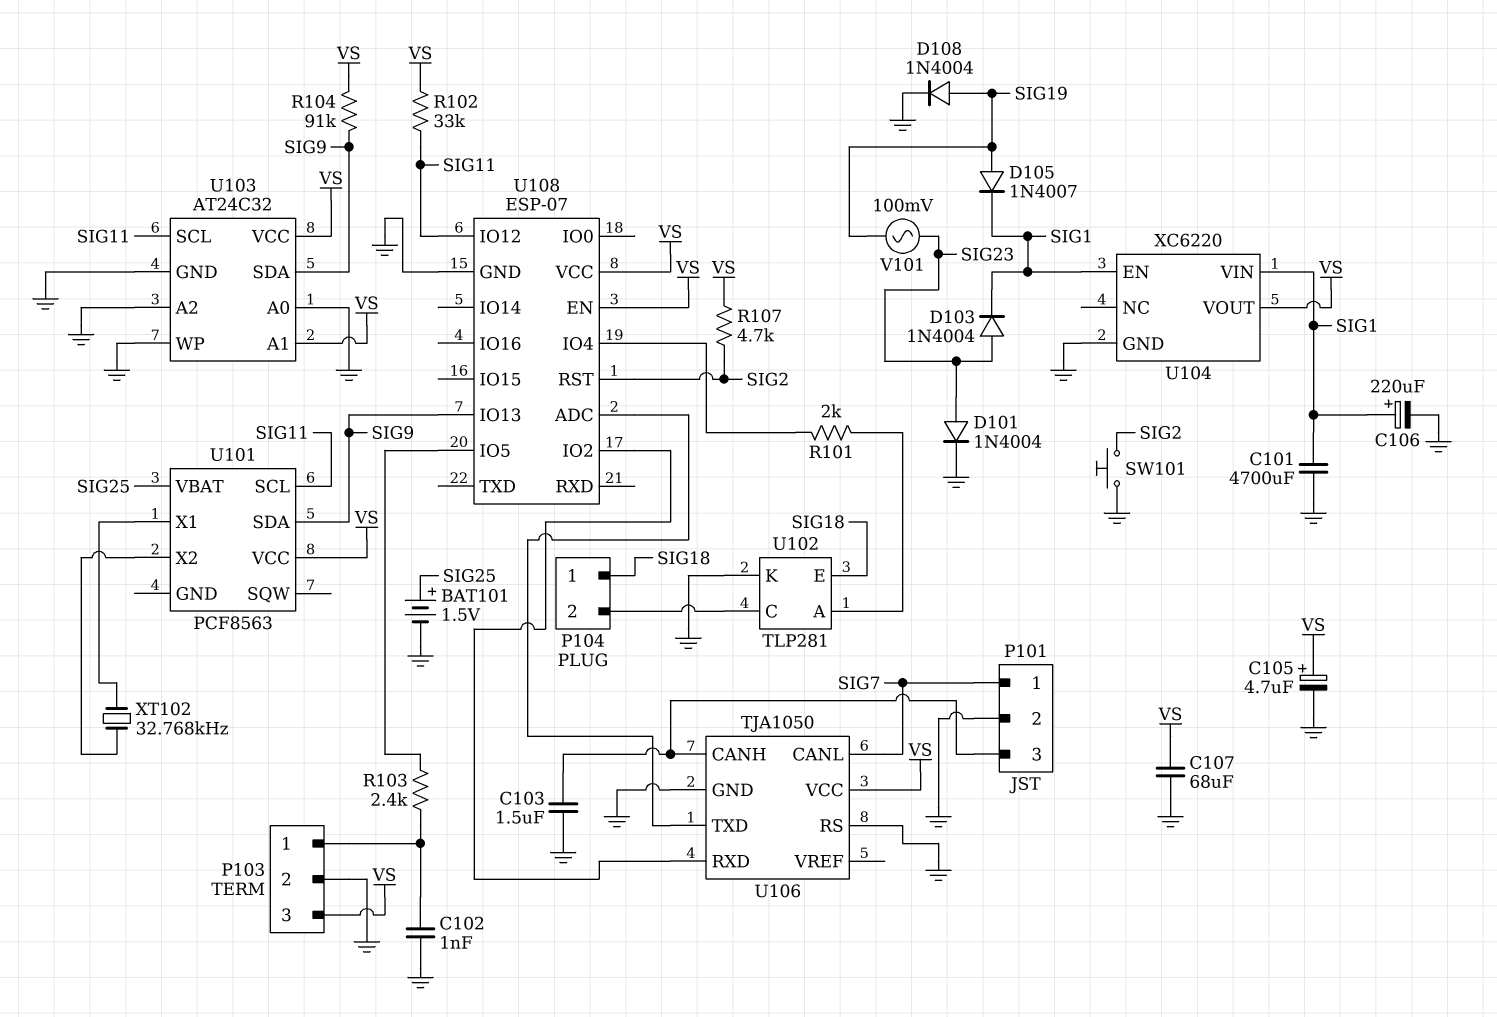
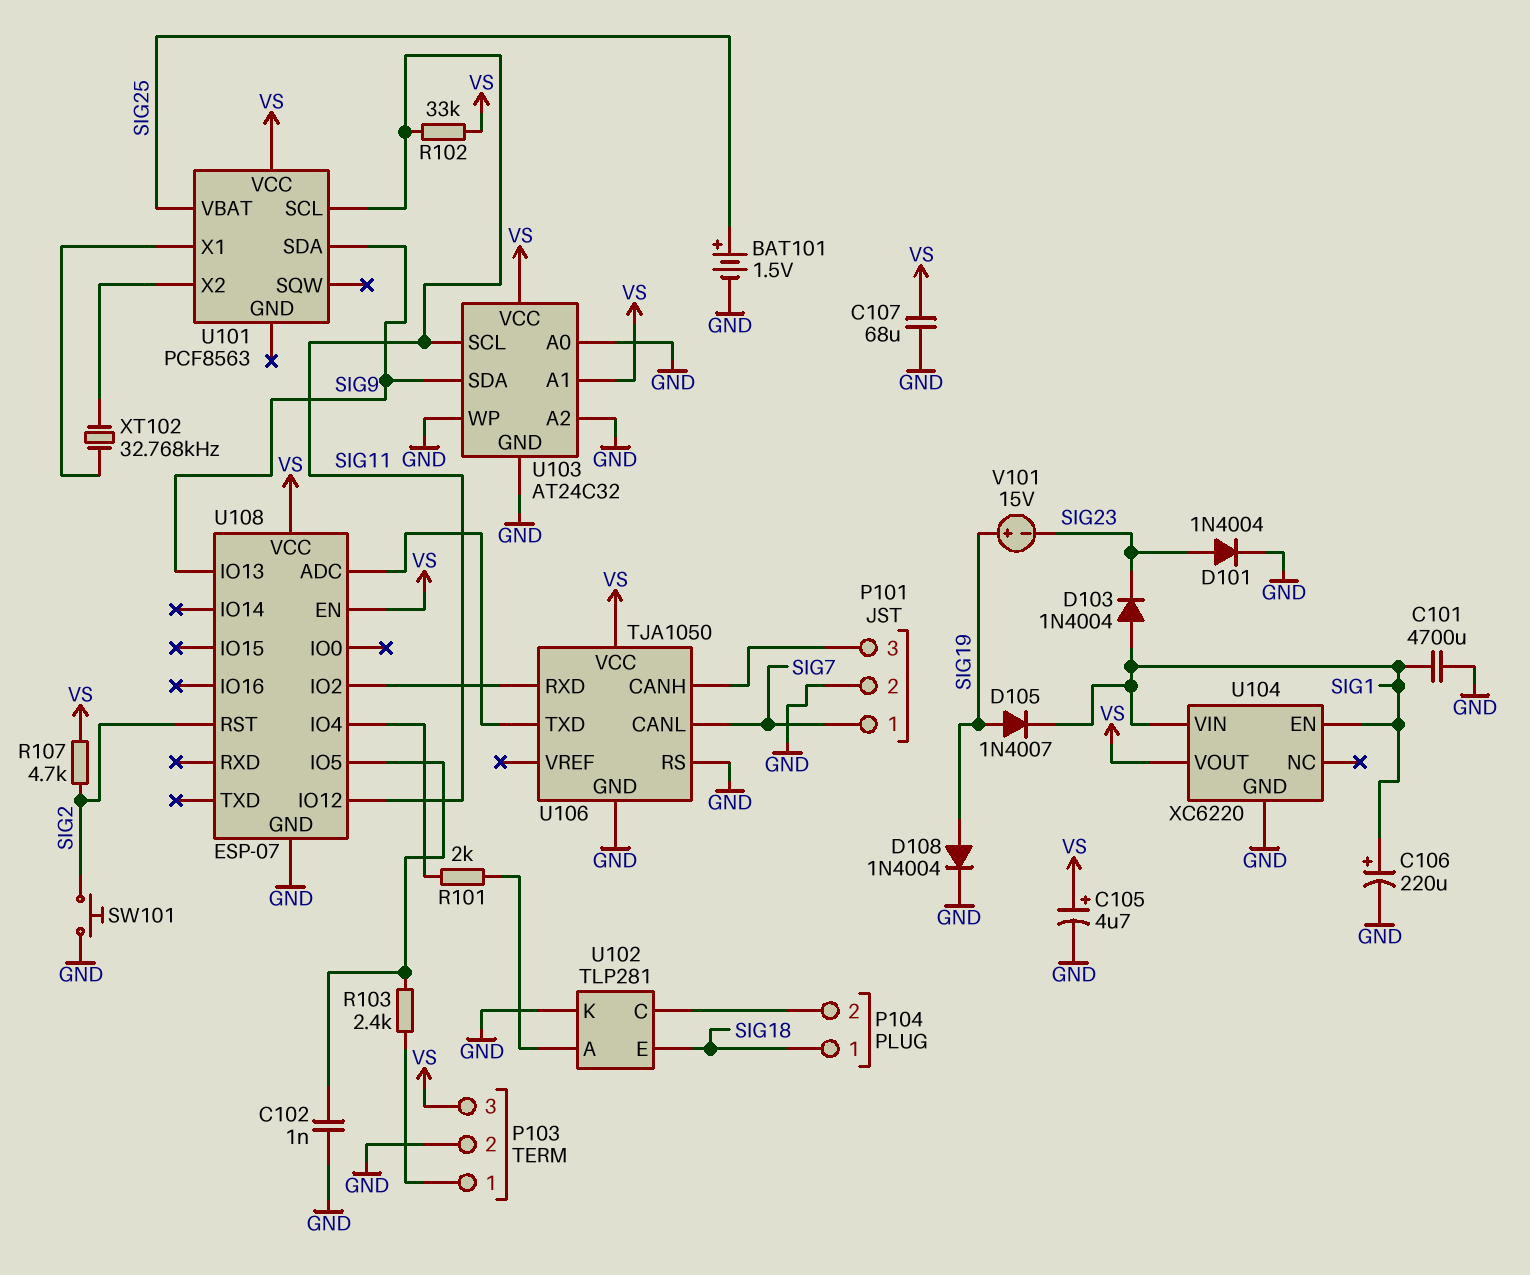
C102: 1nF (GND, P103/1) -> 1nF (GND, U108/IO5)
C103: 1.5uF (GND, P101/3) -> none
D103: diode 1N4004 (A SIG23, K SIG1) -> diode 1N4004 (A SIG1, K SIG23)
R104: 91k (SIG9, VS) -> none
V101: AC 100mV (SIG19, SIG23) -> 15V (plus SIG19, minus SIG23)

